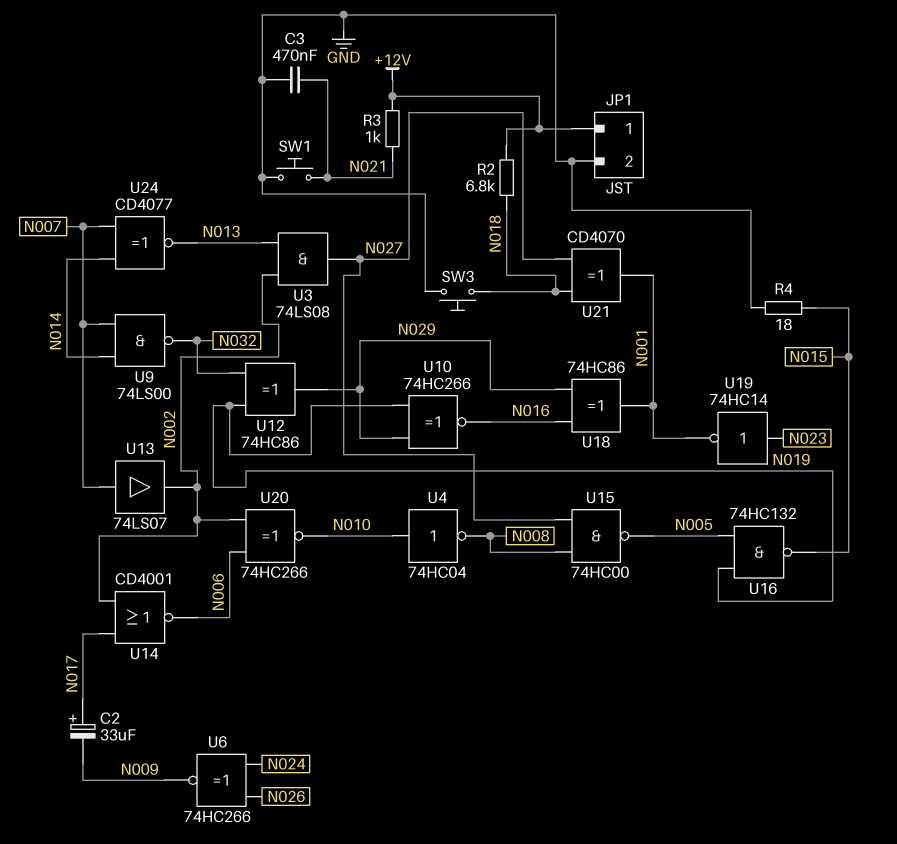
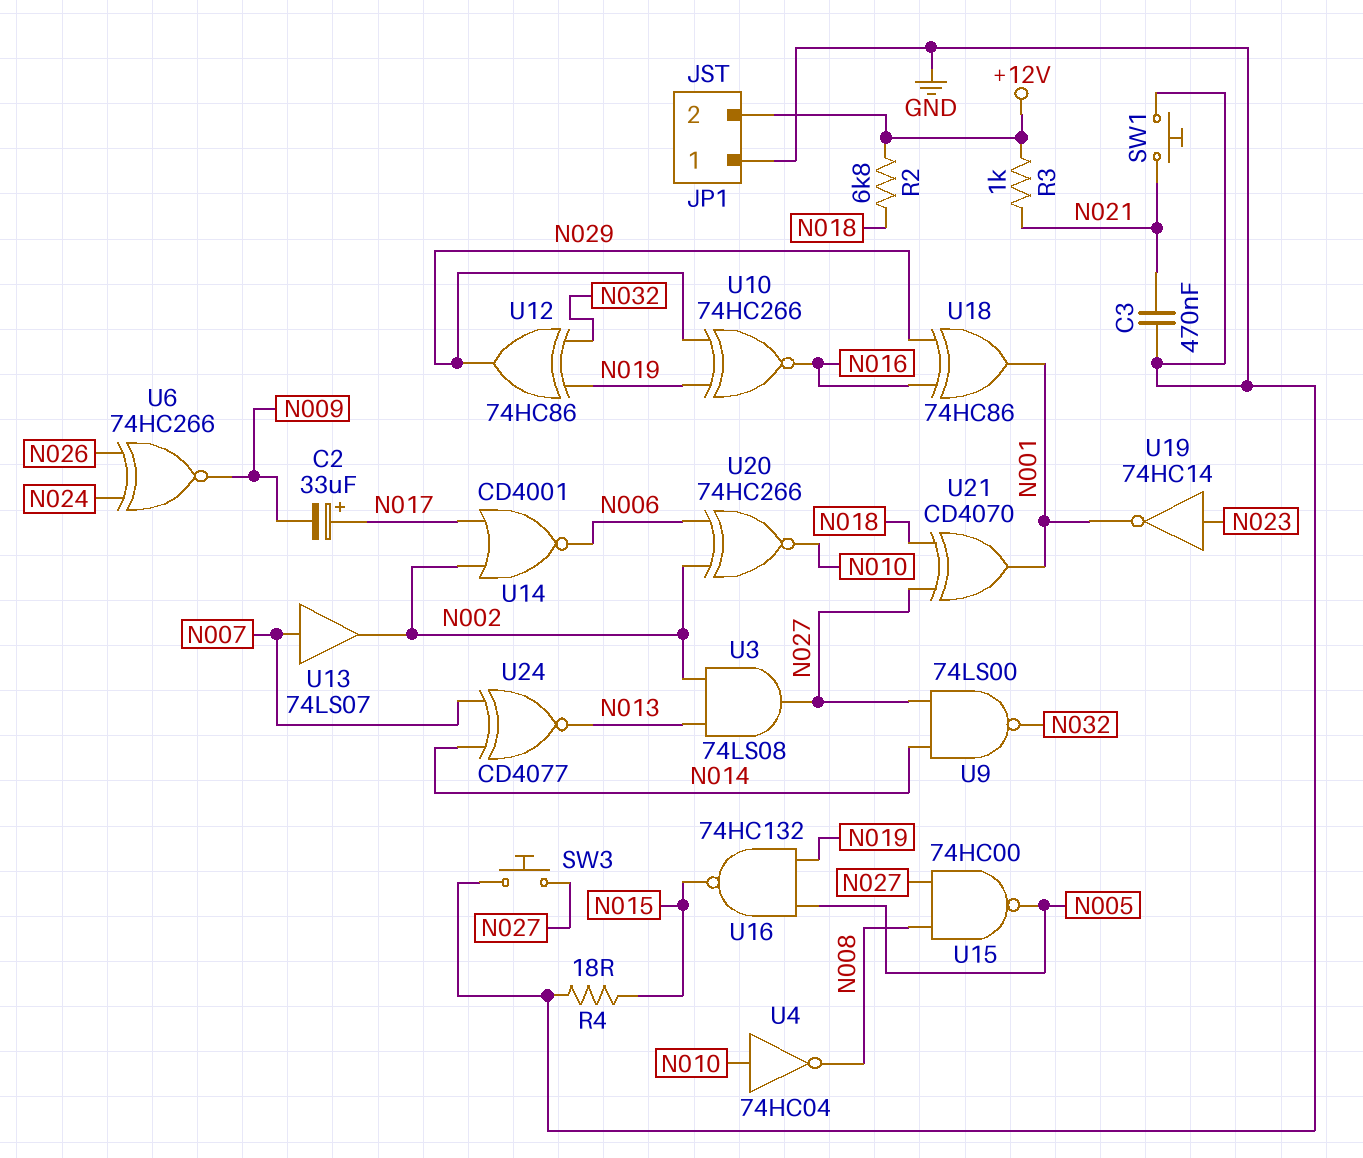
JP1 pin 1: +12V -> GND
JP1 pin 2: GND -> +12V
SW3: button (GND, N018) -> button (GND, N027)
U9: NAND 74LS00 (in N007, in N014, out N032) -> NAND 74LS00 (in N014, in N027, out N032)

